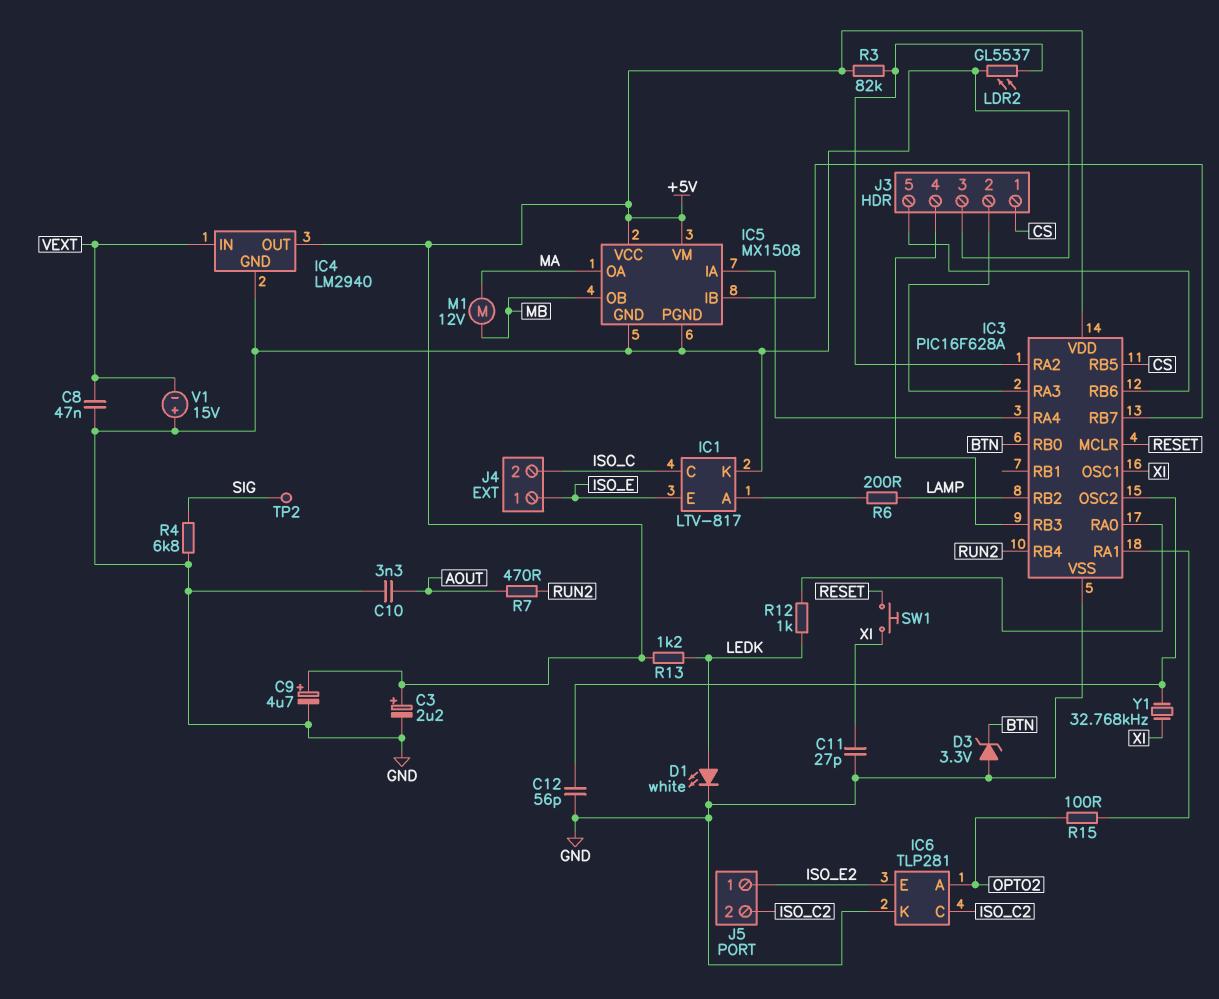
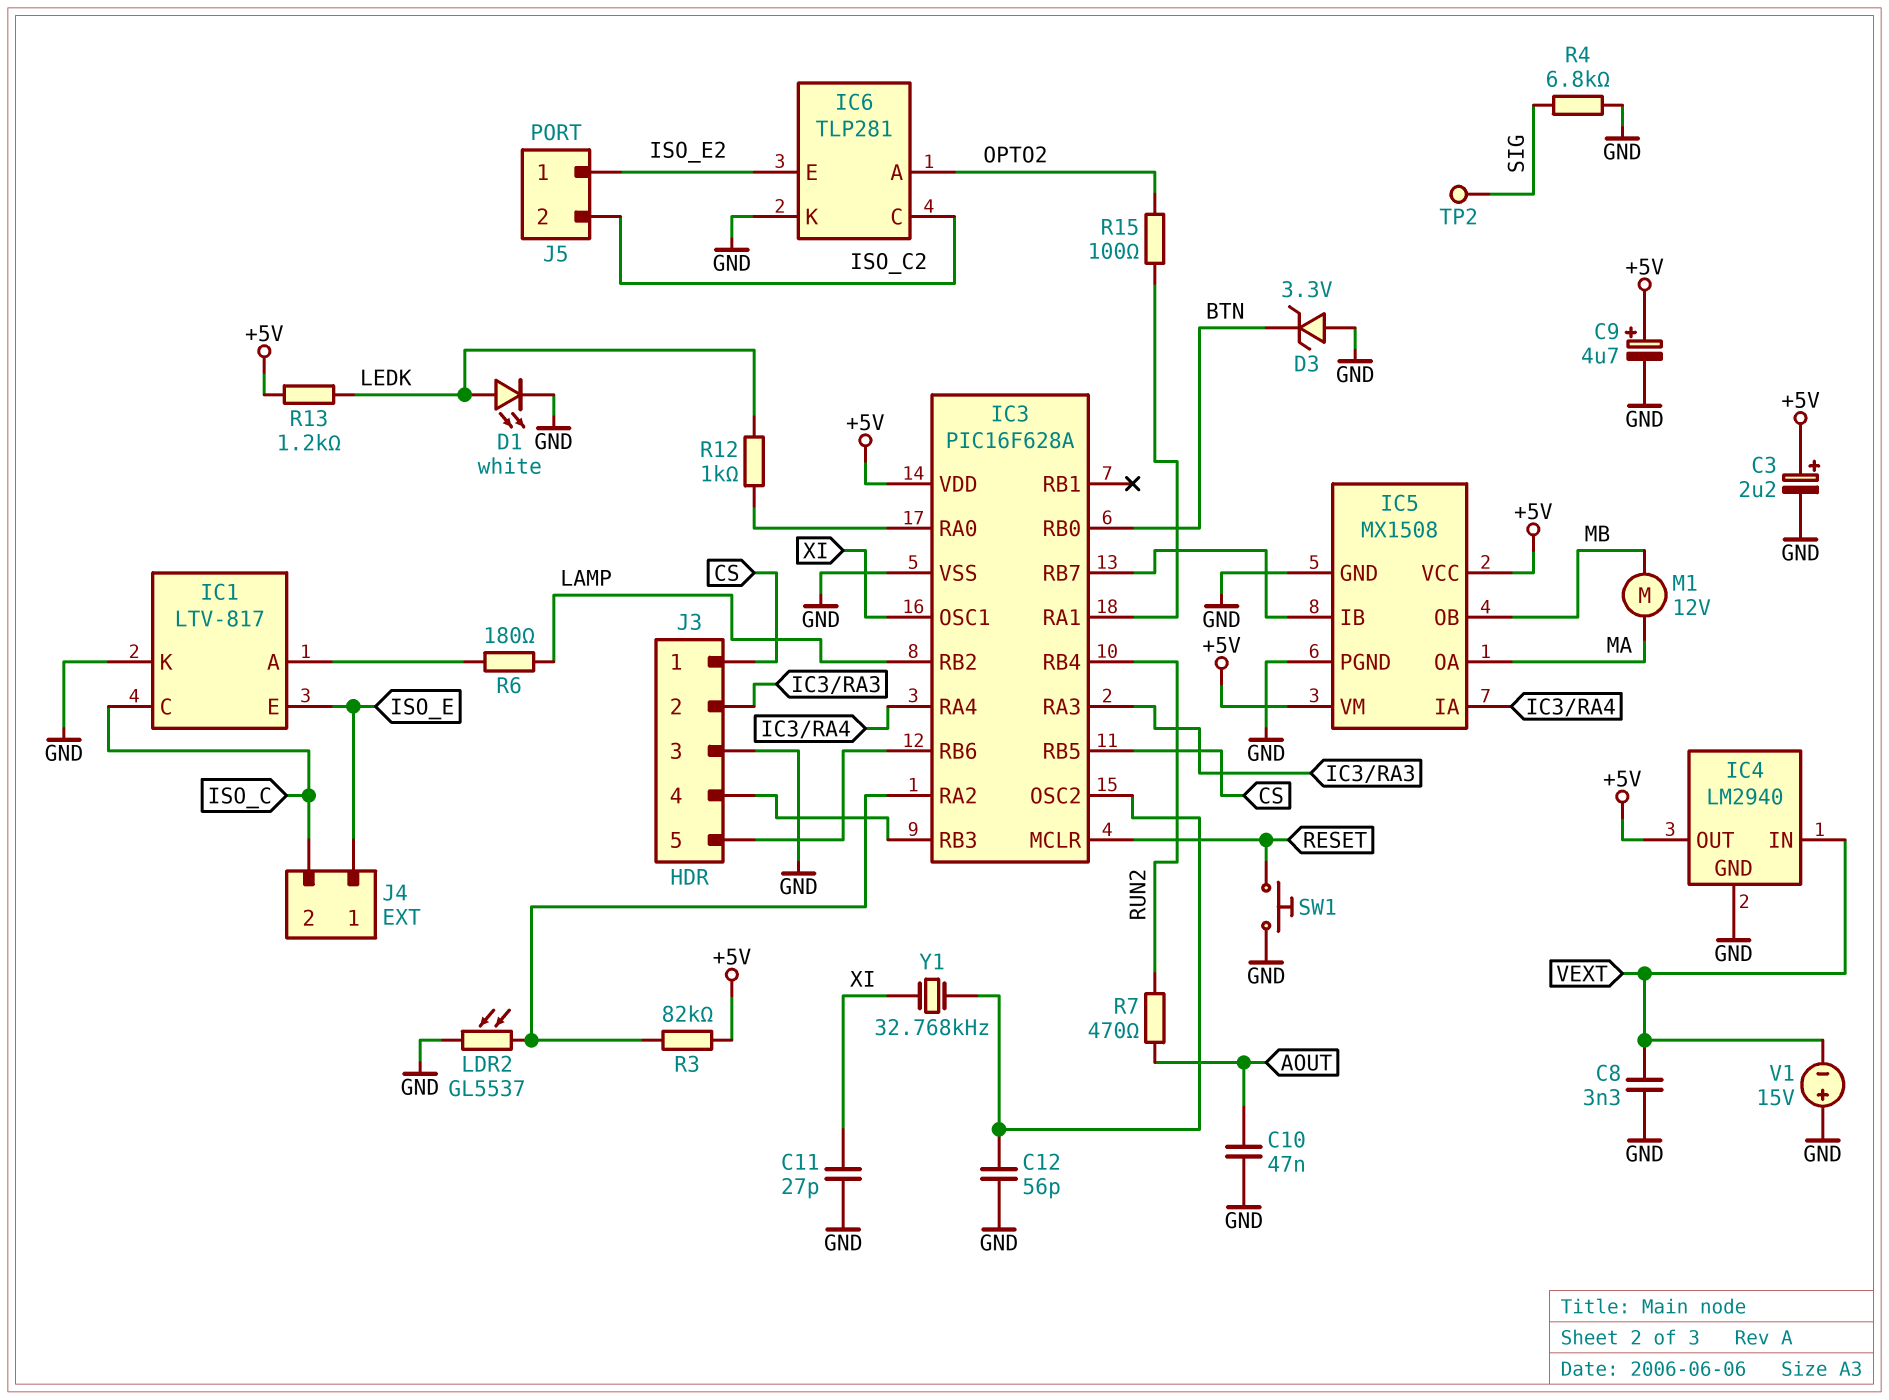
C8: 47nF (GND, VEXT) -> 3.3nF (GND, VEXT)
C10: 3.3nF (AOUT, GND) -> 47nF (AOUT, GND)
R6: 200 (IC1/A, LAMP) -> 180 (IC1/A, LAMP)
SW1: button (RESET, XI) -> button (GND, RESET)

